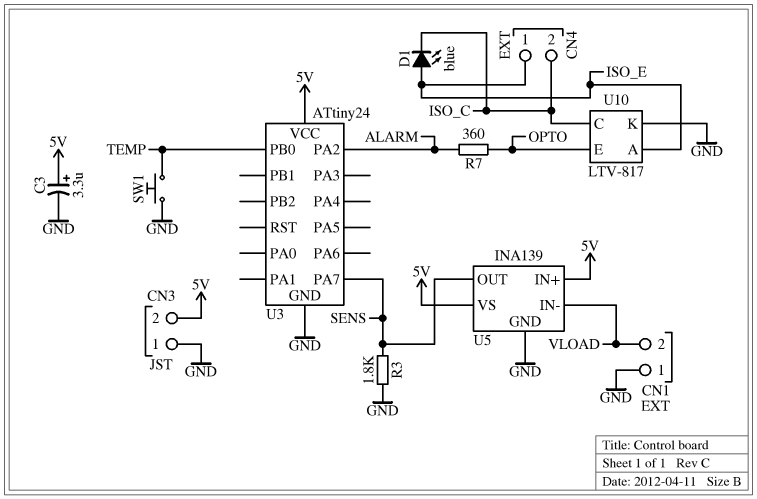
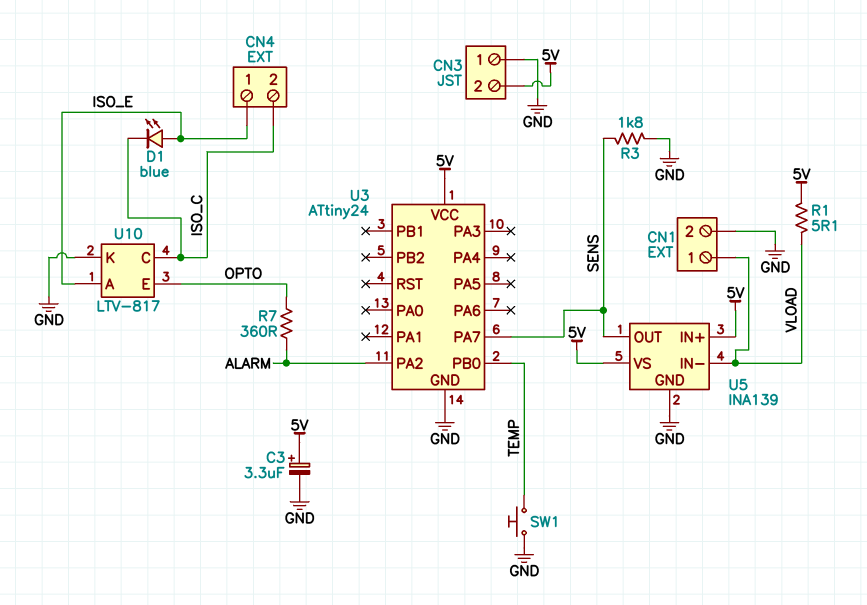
CN1 pin 1: GND -> VLOAD
CN1 pin 2: VLOAD -> GND
R1: none -> 5.1 (5V, VLOAD)

